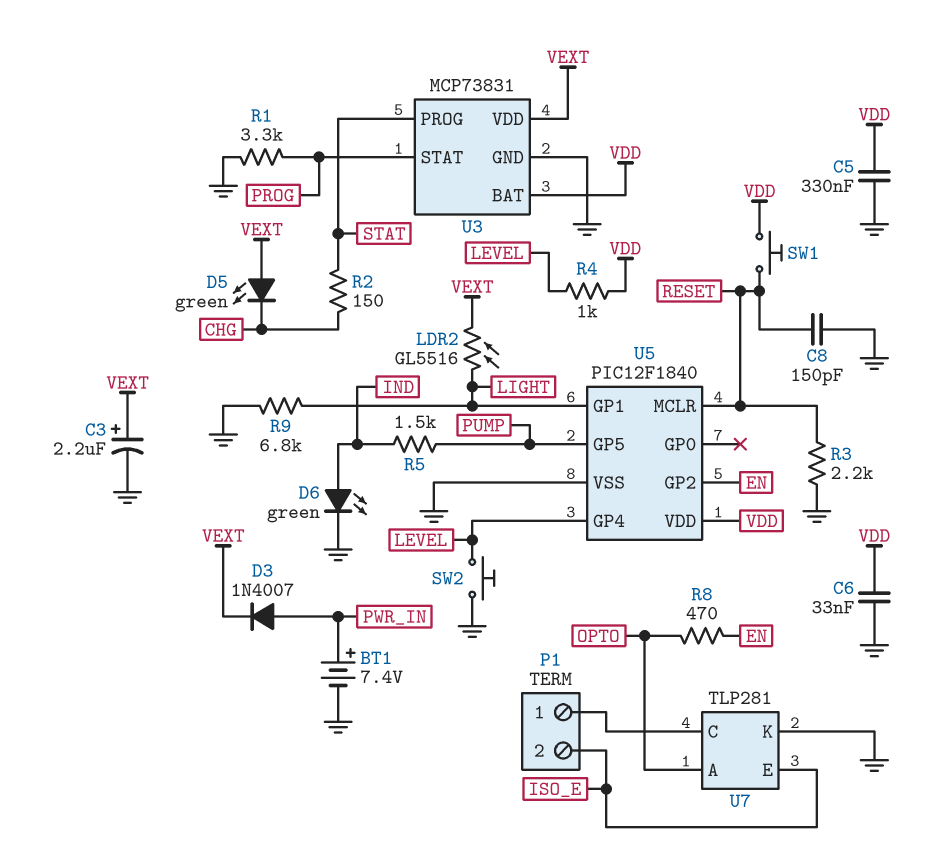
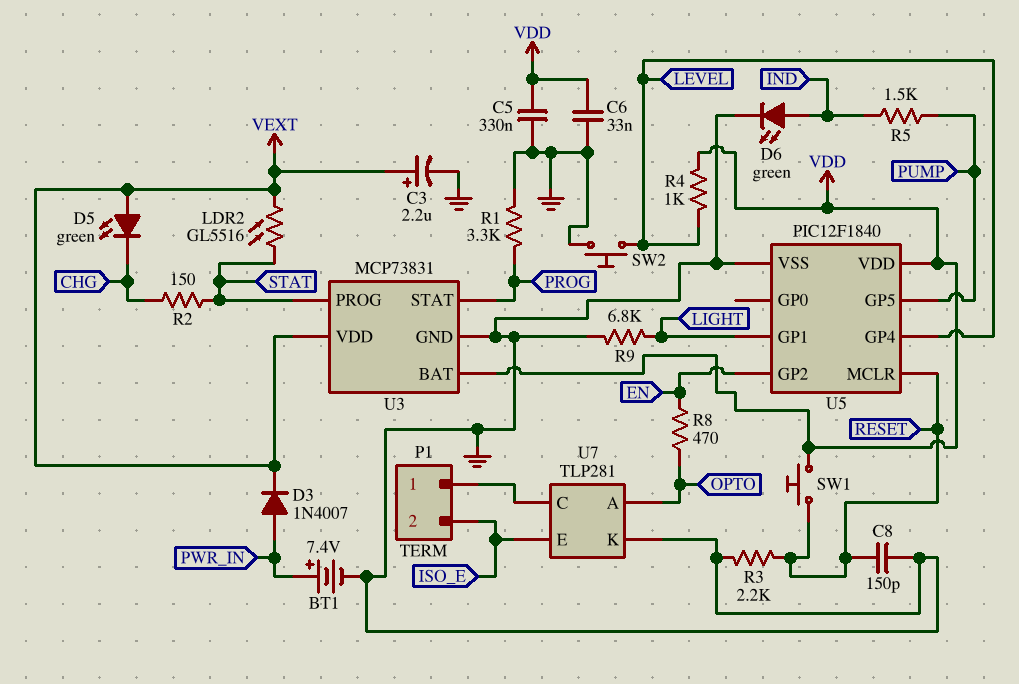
LDR2: GL5516 (LIGHT, VEXT) -> GL5516 (STAT, VEXT)

